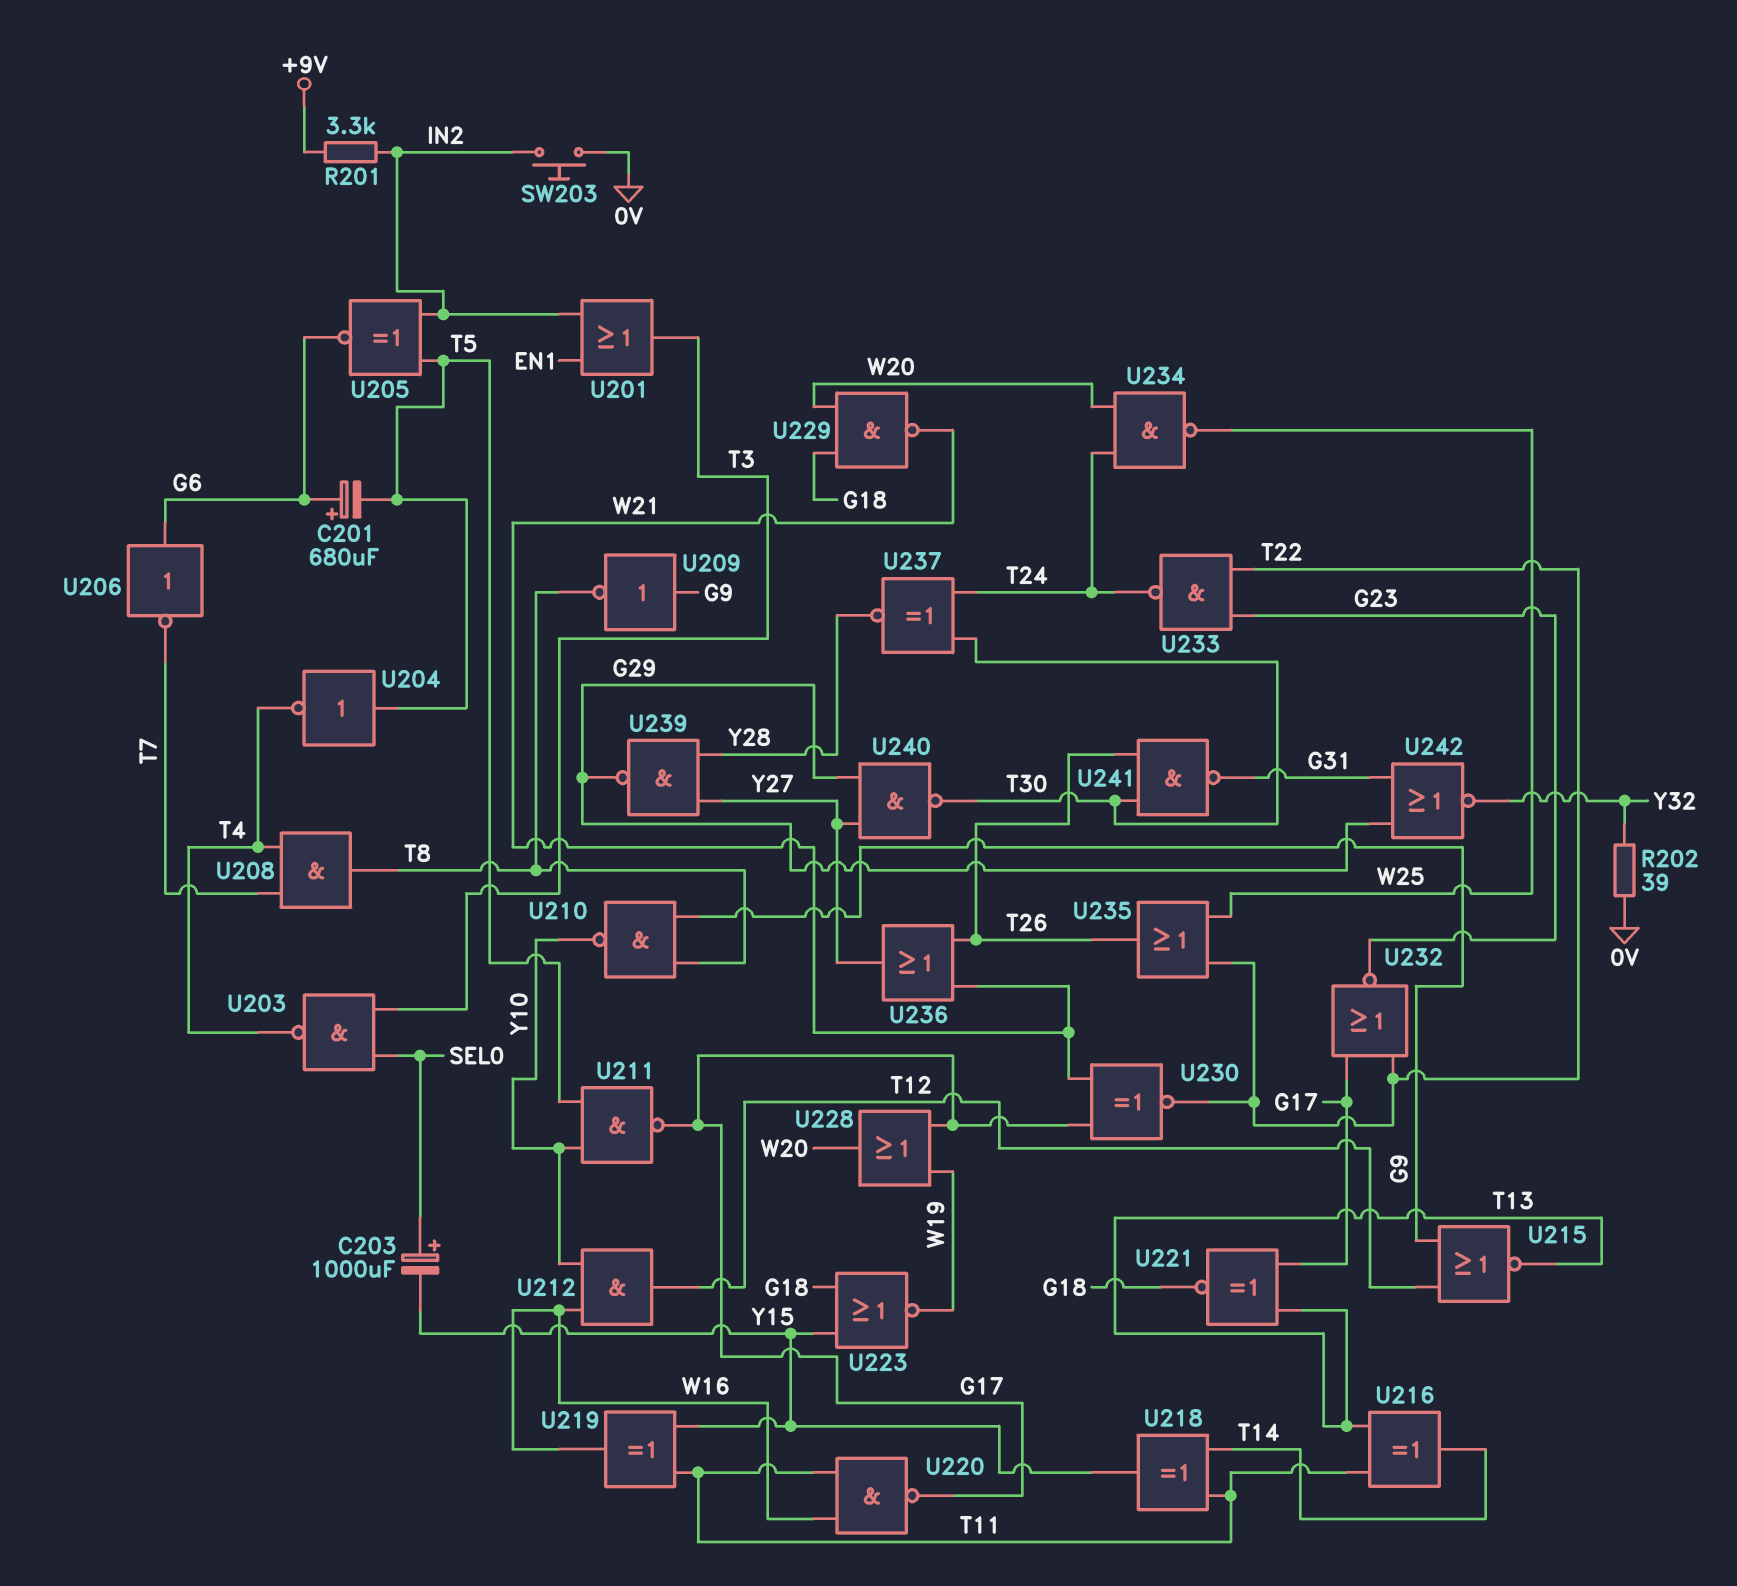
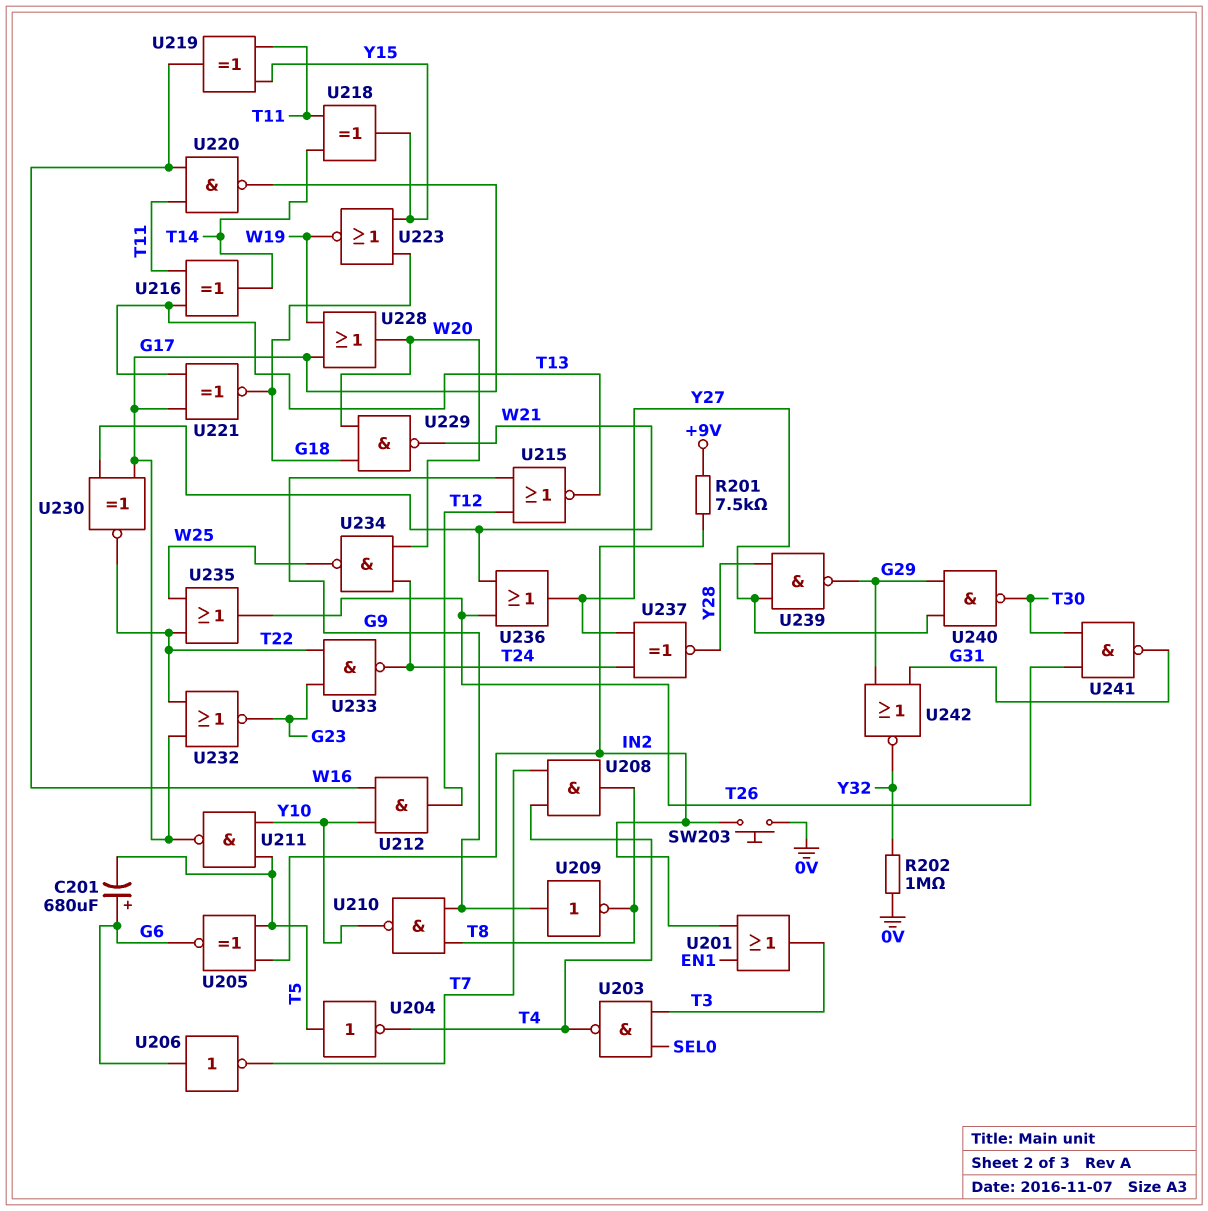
C203: 1000uF (plus SEL0, minus Y15) -> none
R201: 3.3k (+9V, IN2) -> 7.5k (+9V, IN2)
R202: 39 (0V, Y32) -> 1M (0V, Y32)
U237: XNOR (in T24, in T30, out Y28) -> XNOR (in T24, in Y27, out Y28)

